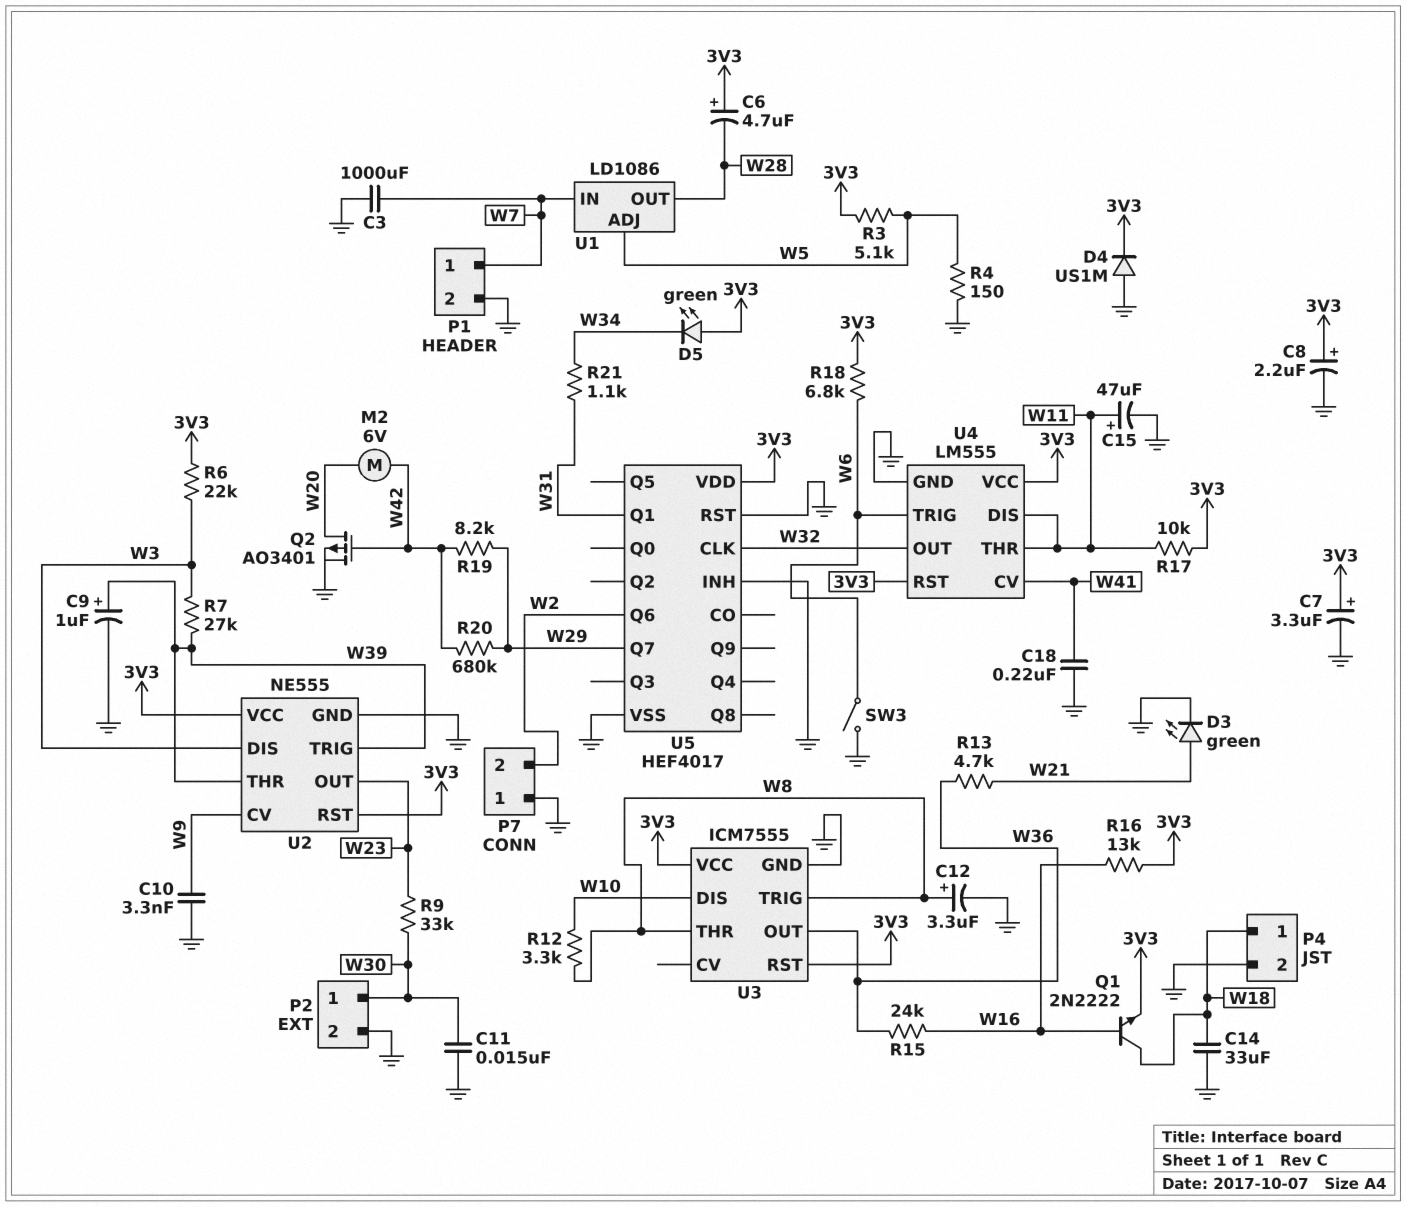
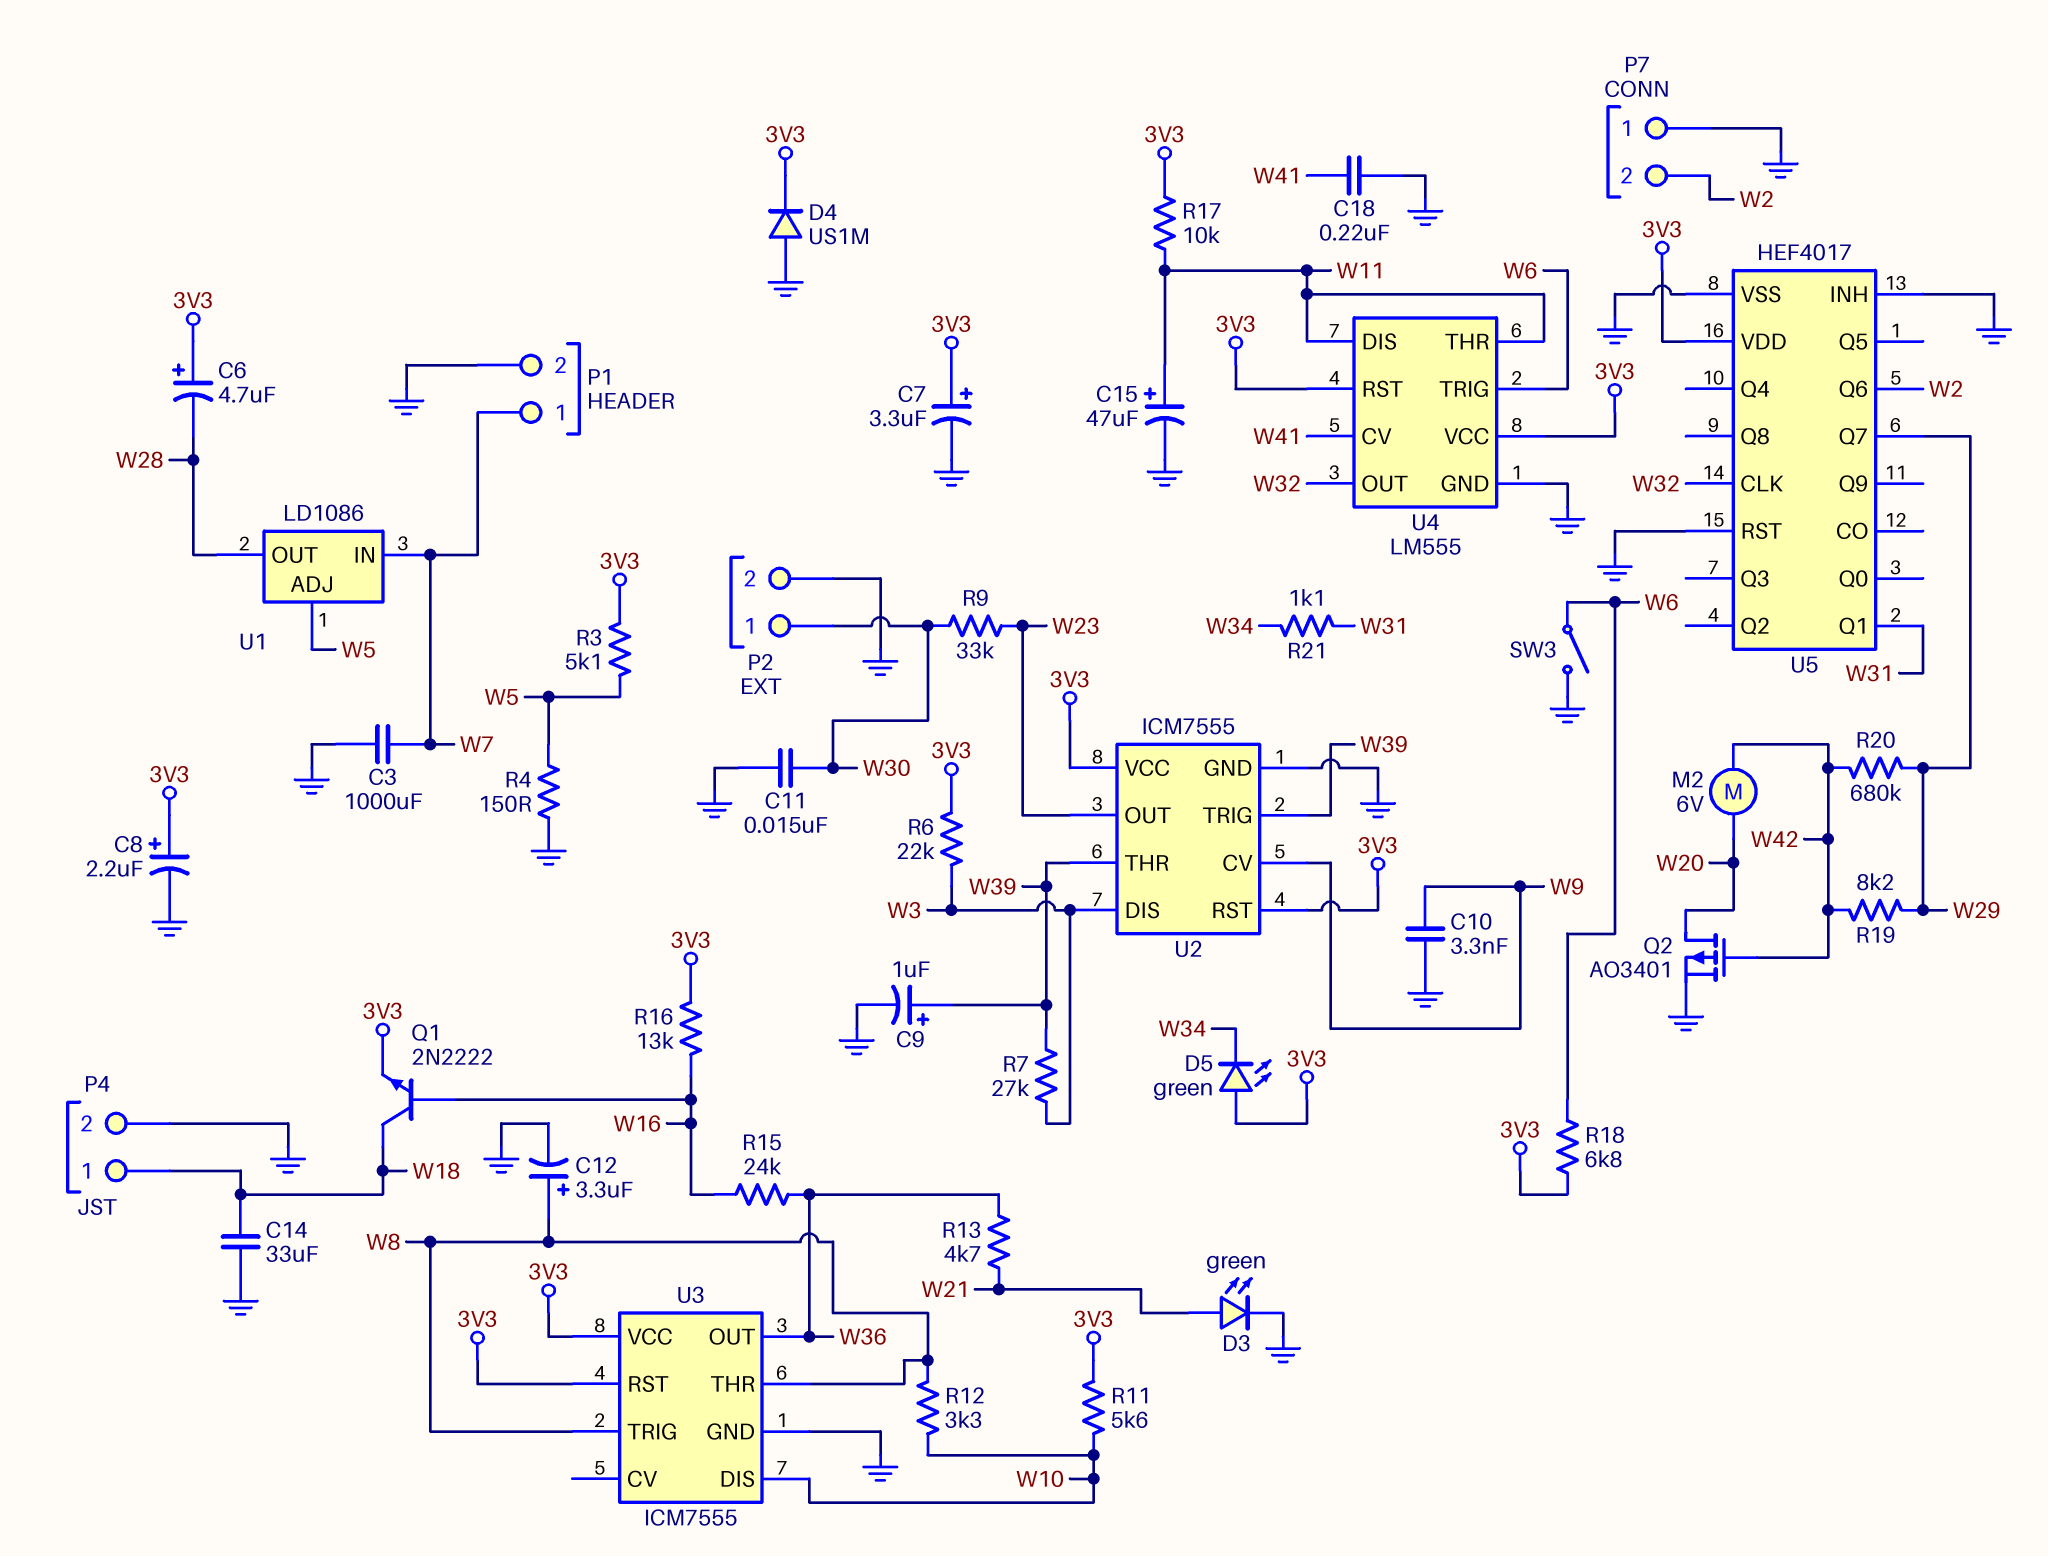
R11: none -> 5.6k (3V3, W10)
U2: NE555 -> ICM7555

